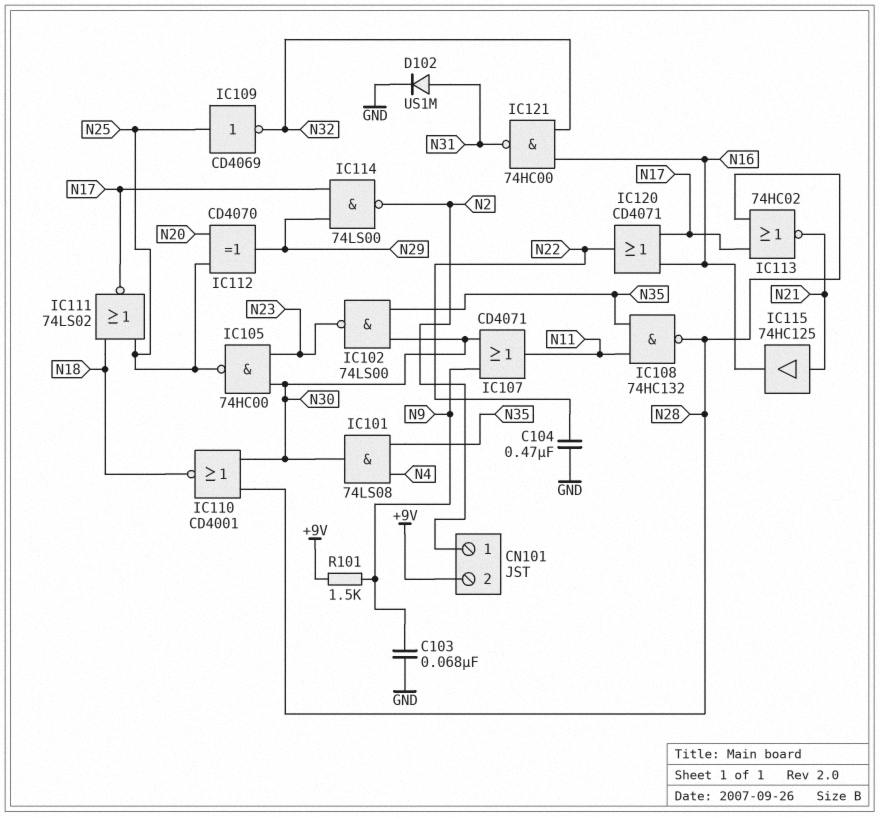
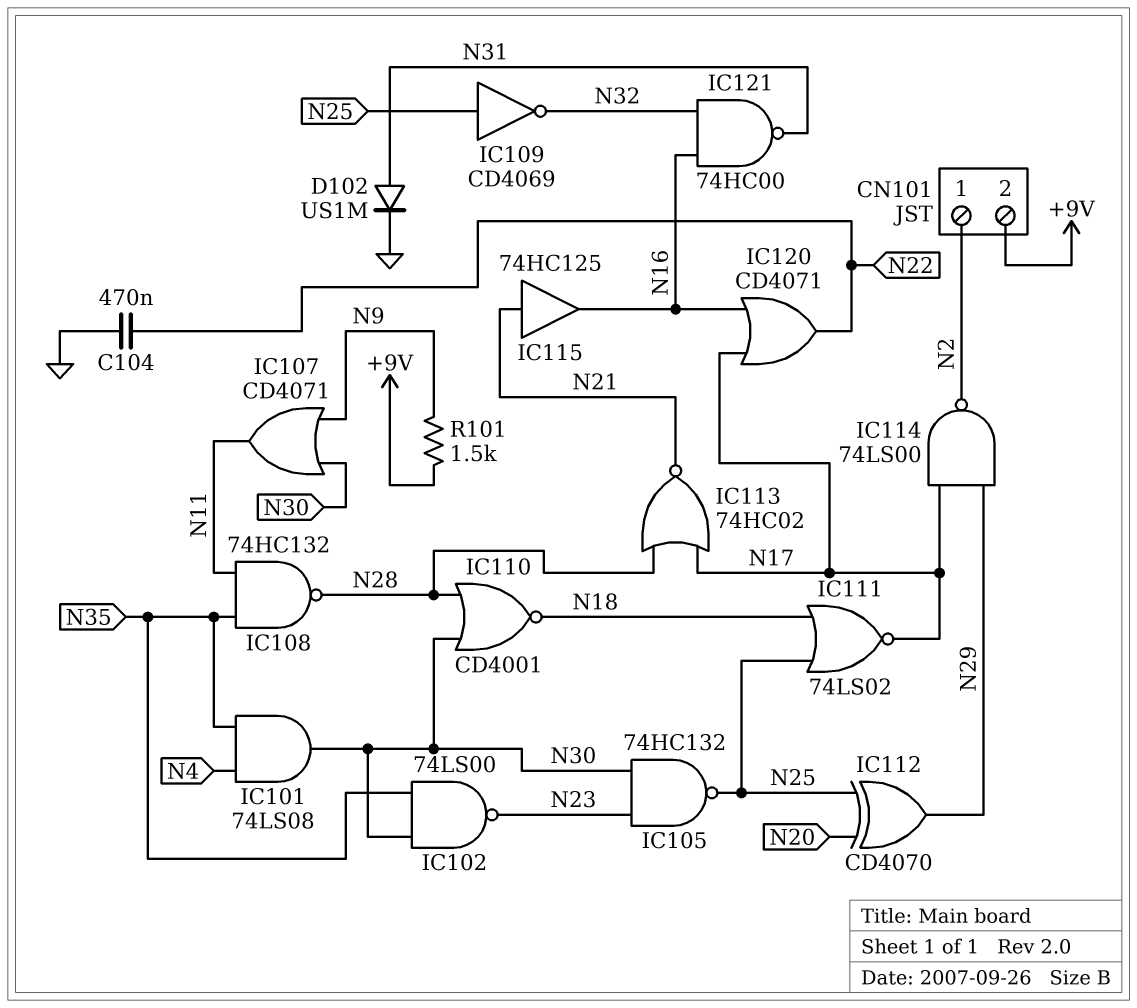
C103: 68nF (GND, N9) -> none
IC105: NAND 74HC00 (in N23, in N30, out N25) -> NAND 74HC132 (in N23, in N30, out N25)

